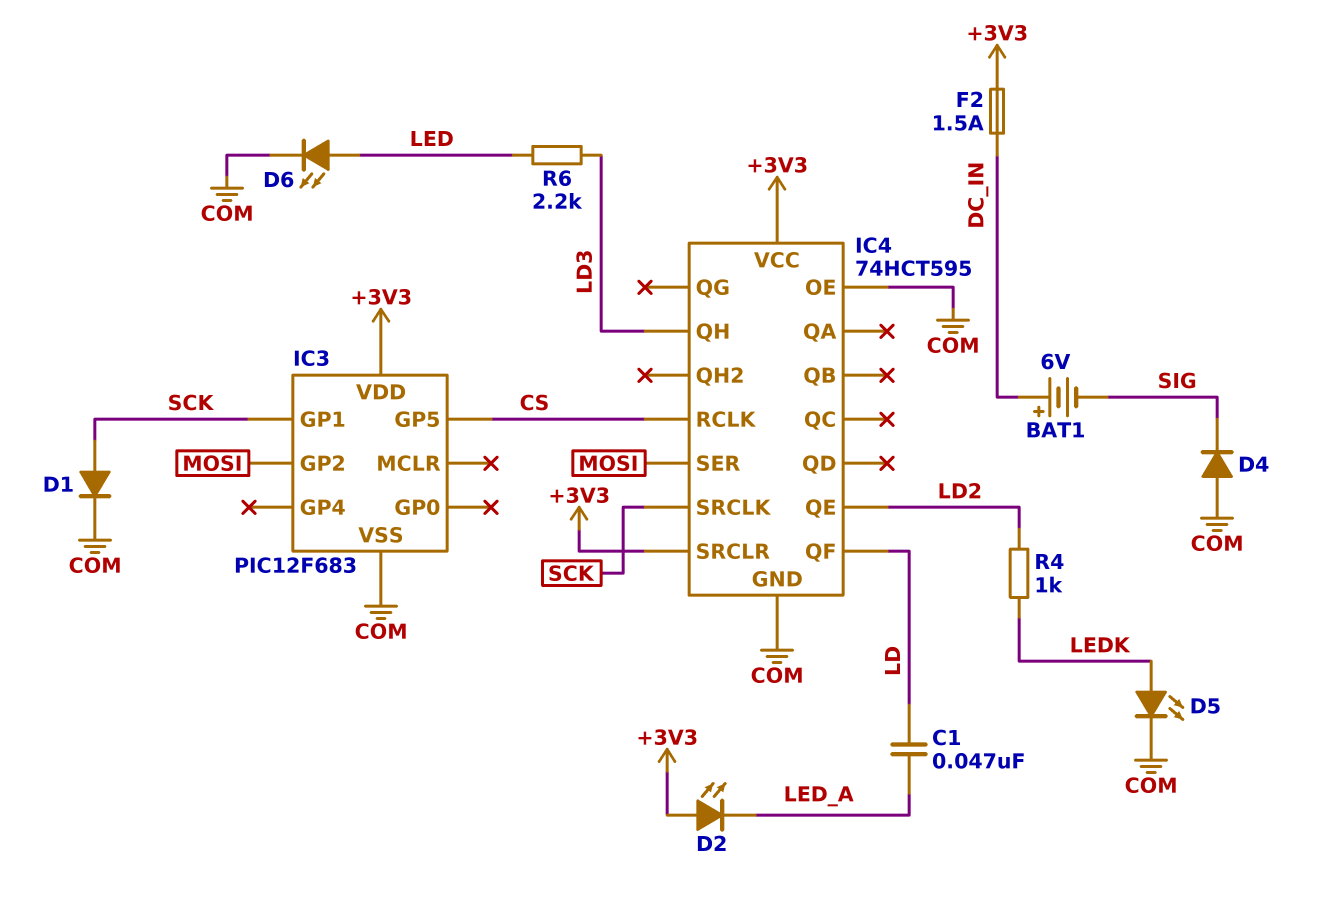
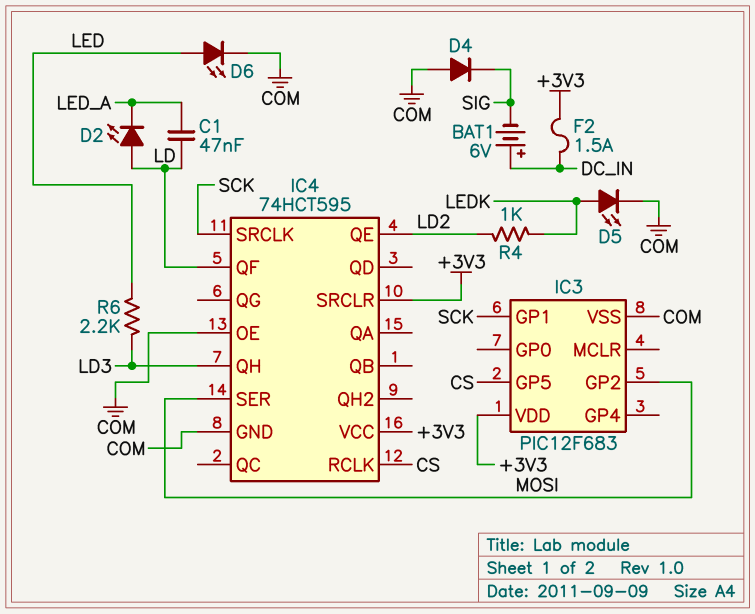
D1: diode (A SCK, K COM) -> none
D2: LED (A +3V3, K LED_A) -> LED (A LD, K LED_A)

